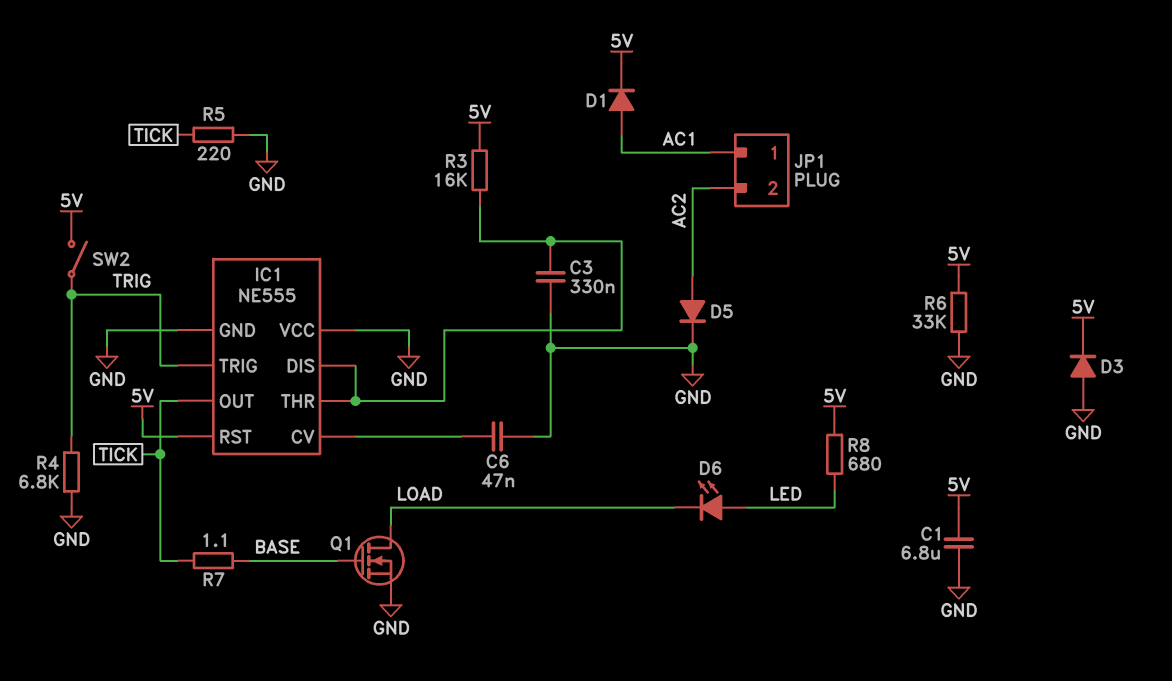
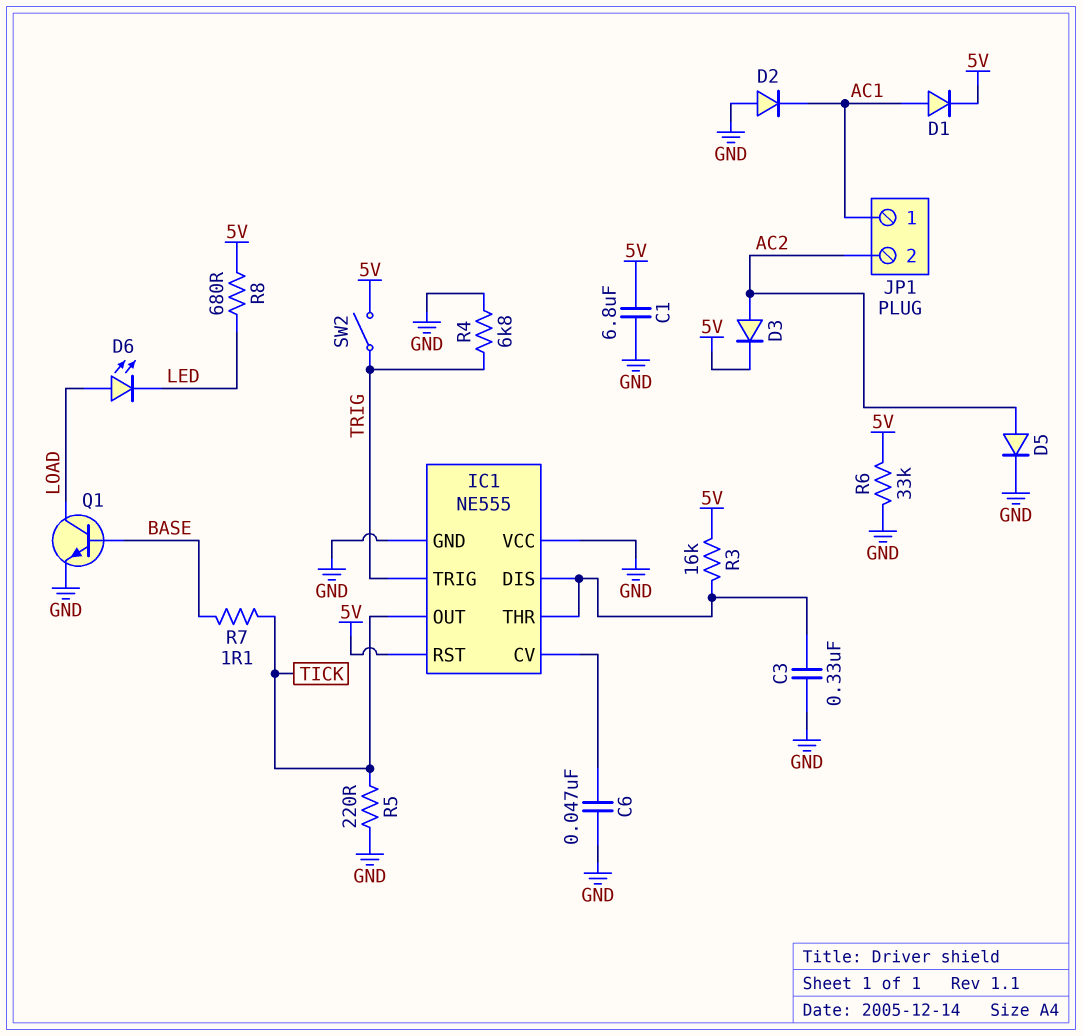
D2: none -> diode (A GND, K AC1)
D3: diode (A GND, K 5V) -> diode (A AC2, K 5V)
D6: LED (A LED, K LOAD) -> LED (A LOAD, K LED)
Q1: NMOS (G BASE, D LOAD, S GND) -> NPN (B BASE, C LOAD, E GND)

